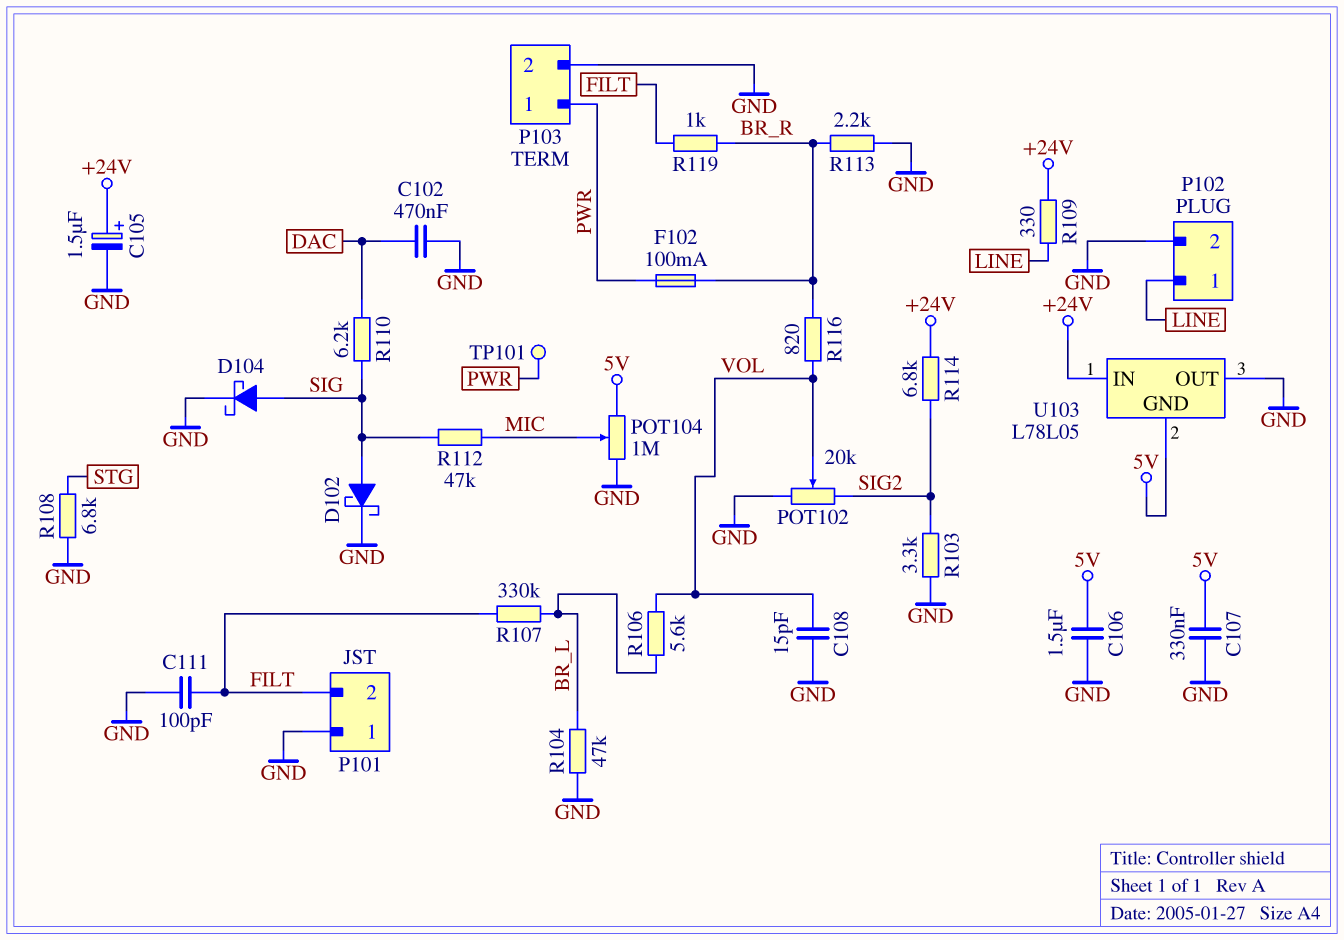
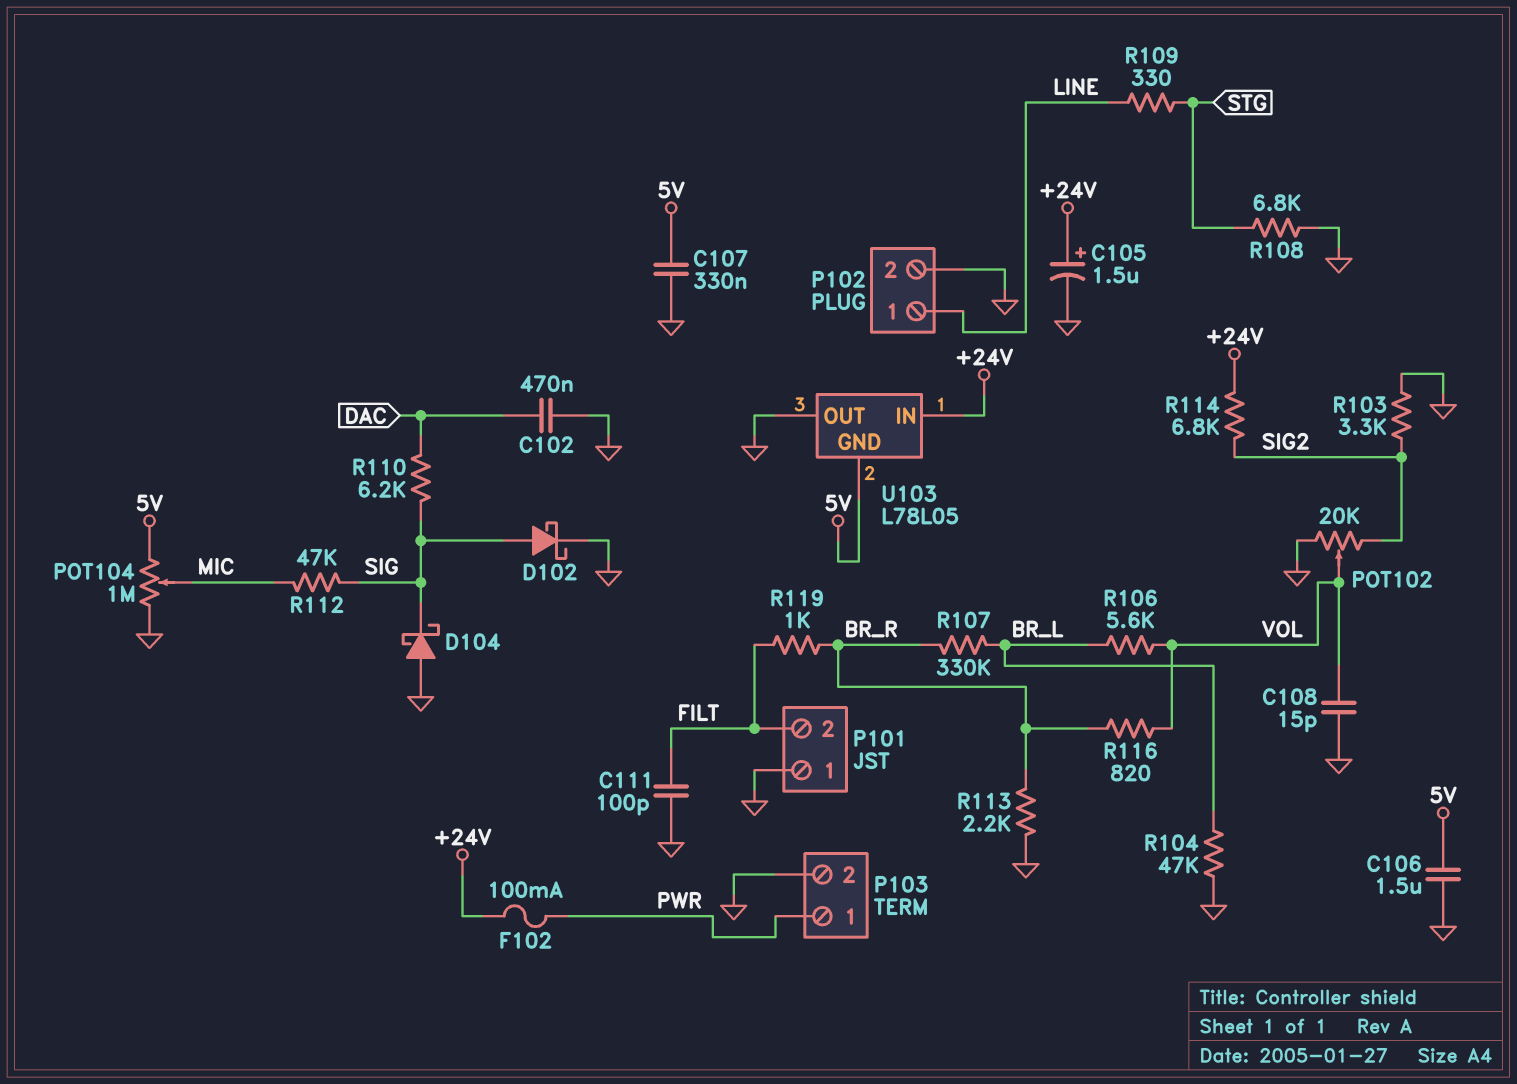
D104: schottky (A SIG, K GND) -> schottky (A GND, K SIG)
F102: 100mA (BR_R, PWR) -> 100mA (+24V, PWR)
R107: 330k (BR_L, FILT) -> 330k (BR_L, BR_R)
R109: 330 (+24V, LINE) -> 330 (LINE, STG)
TP101: test point (PWR) -> none

